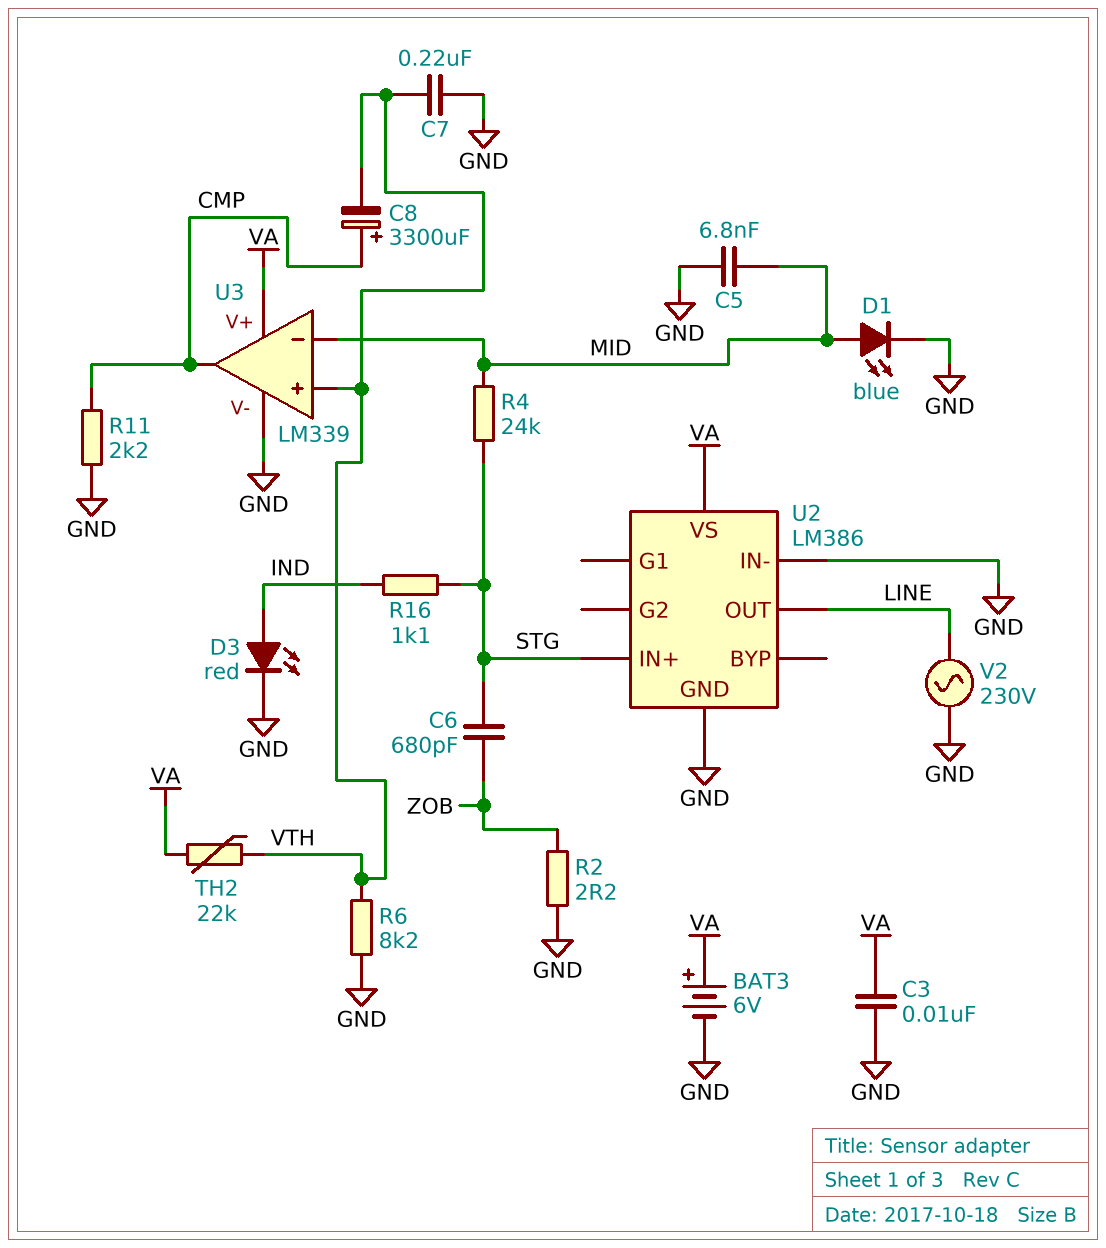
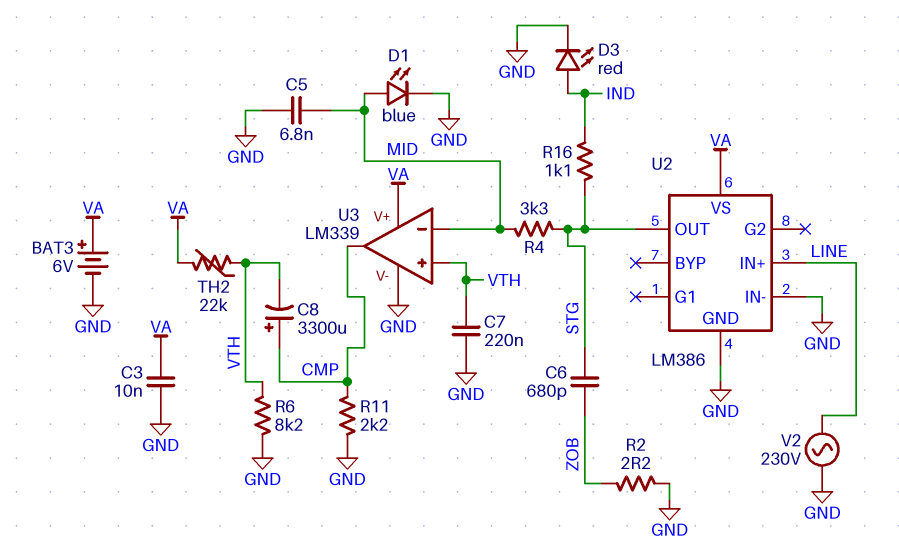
R4: 24k (MID, STG) -> 3.3k (MID, STG)
U2 pin IN+: STG -> LINE
U2 pin OUT: LINE -> STG

